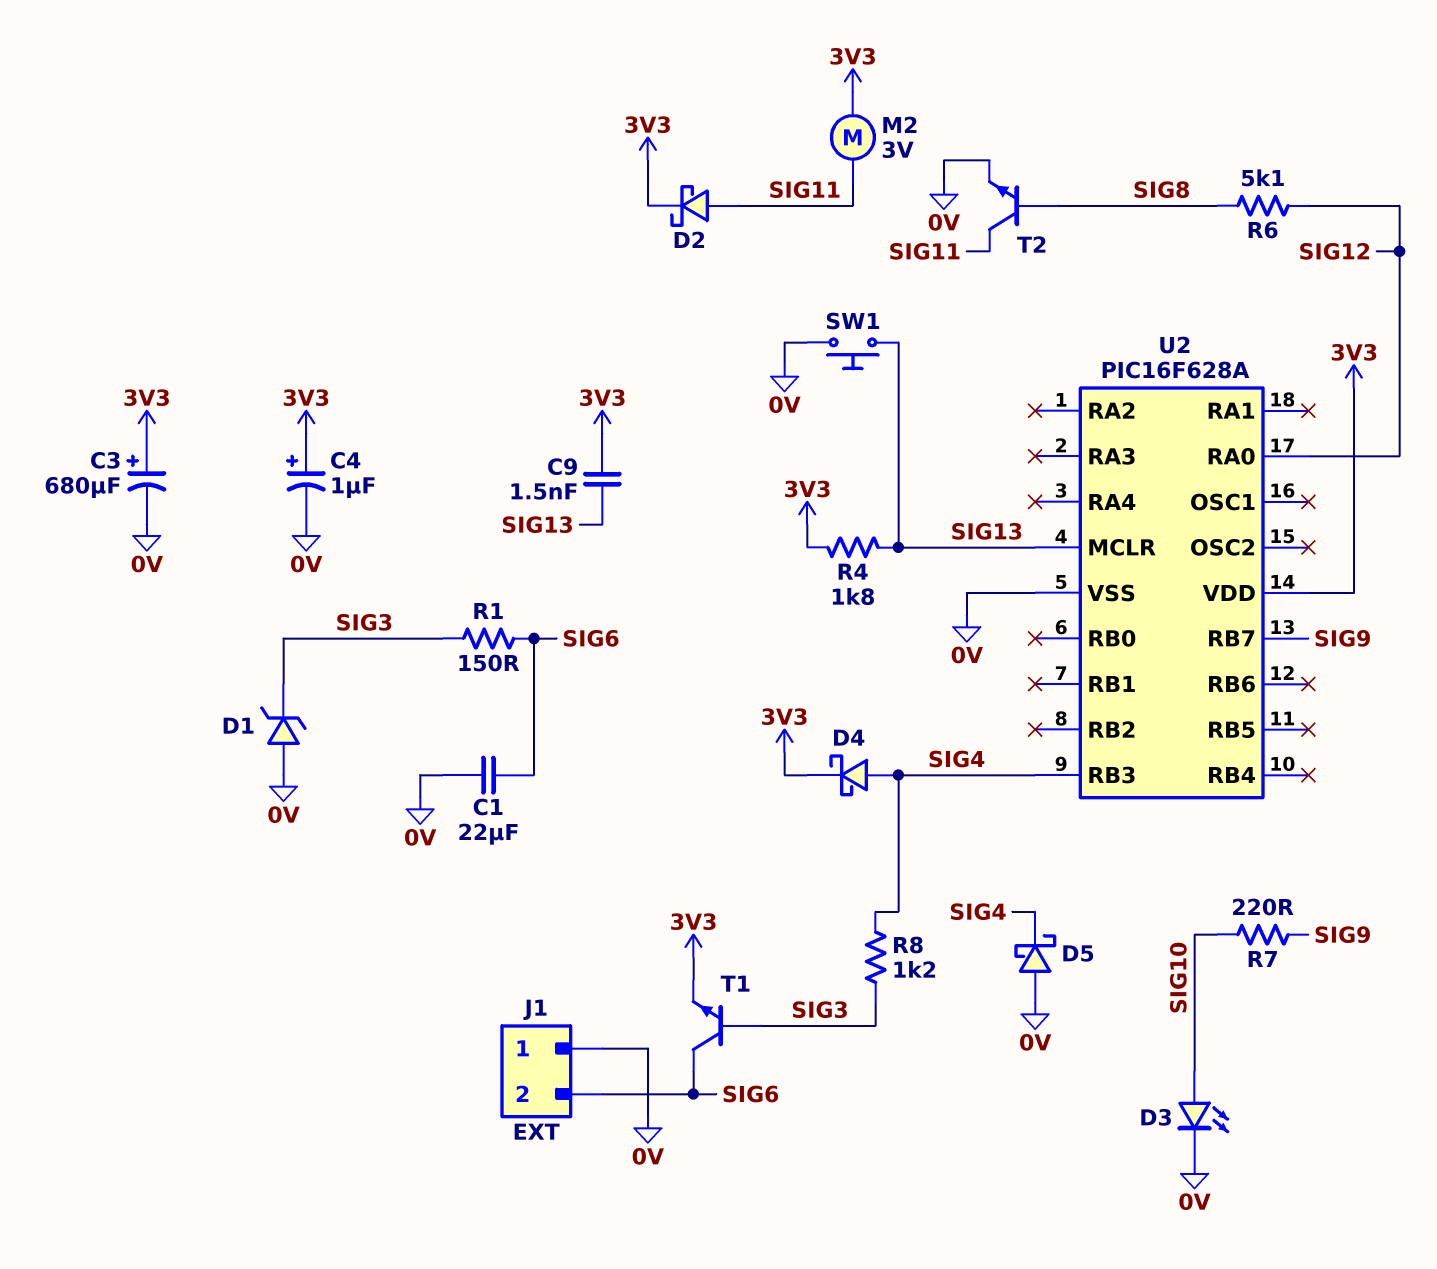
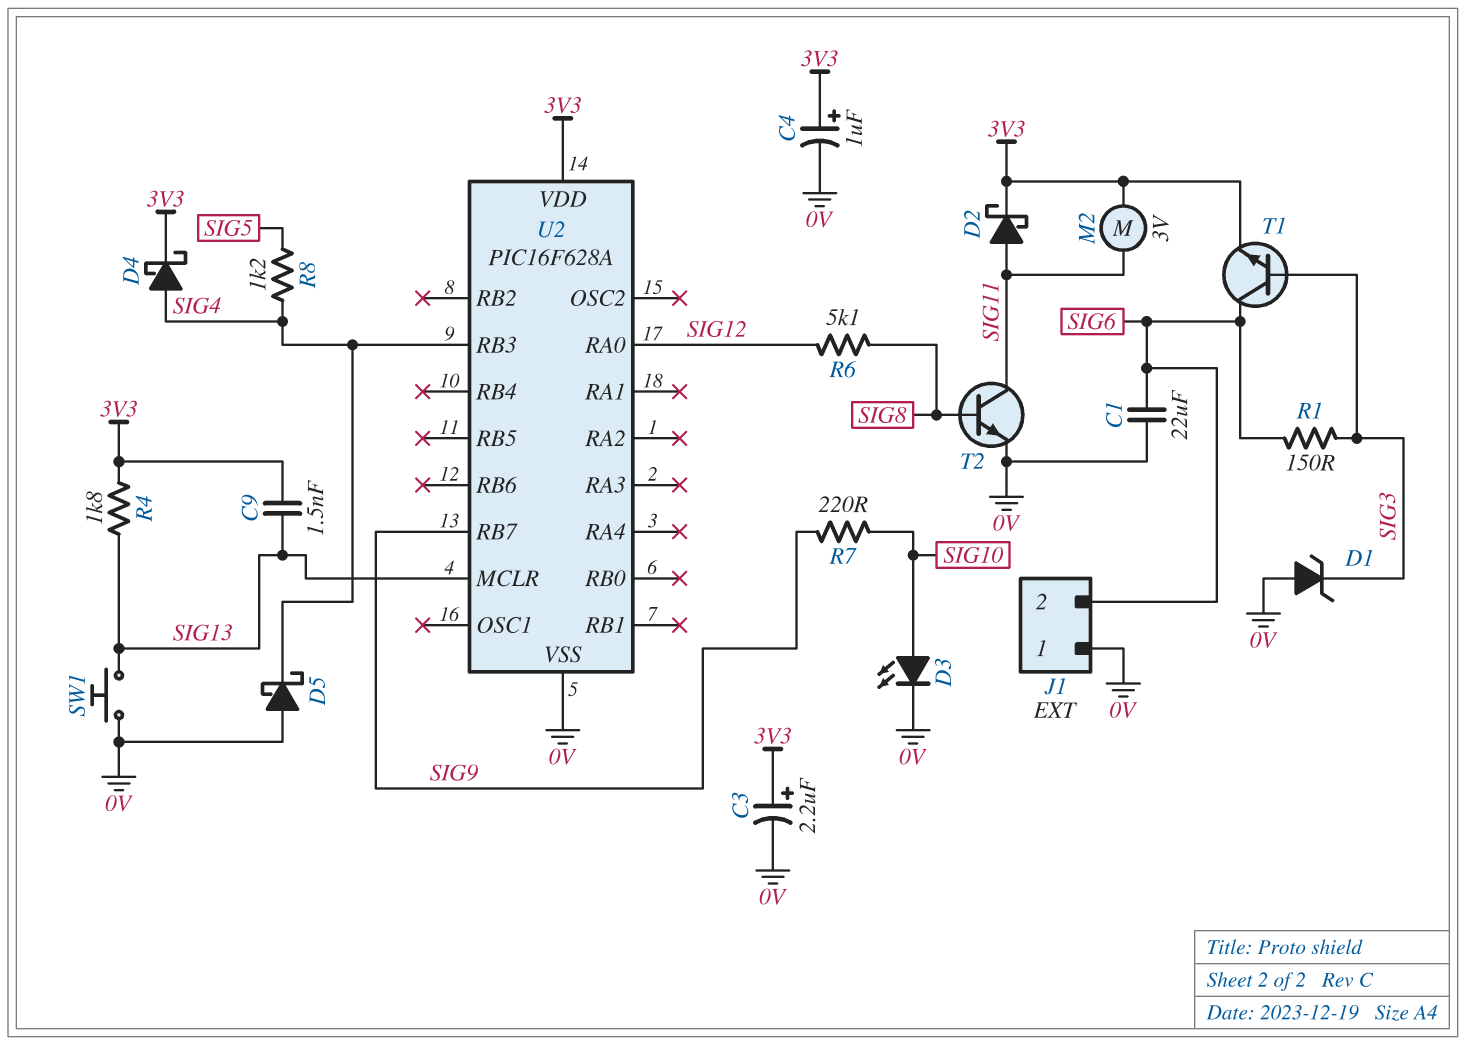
C3: 680uF (plus 3V3, minus 0V) -> 2.2uF (plus 3V3, minus 0V)
R8: 1.2k (SIG3, SIG4) -> 1.2k (SIG4, SIG5)

